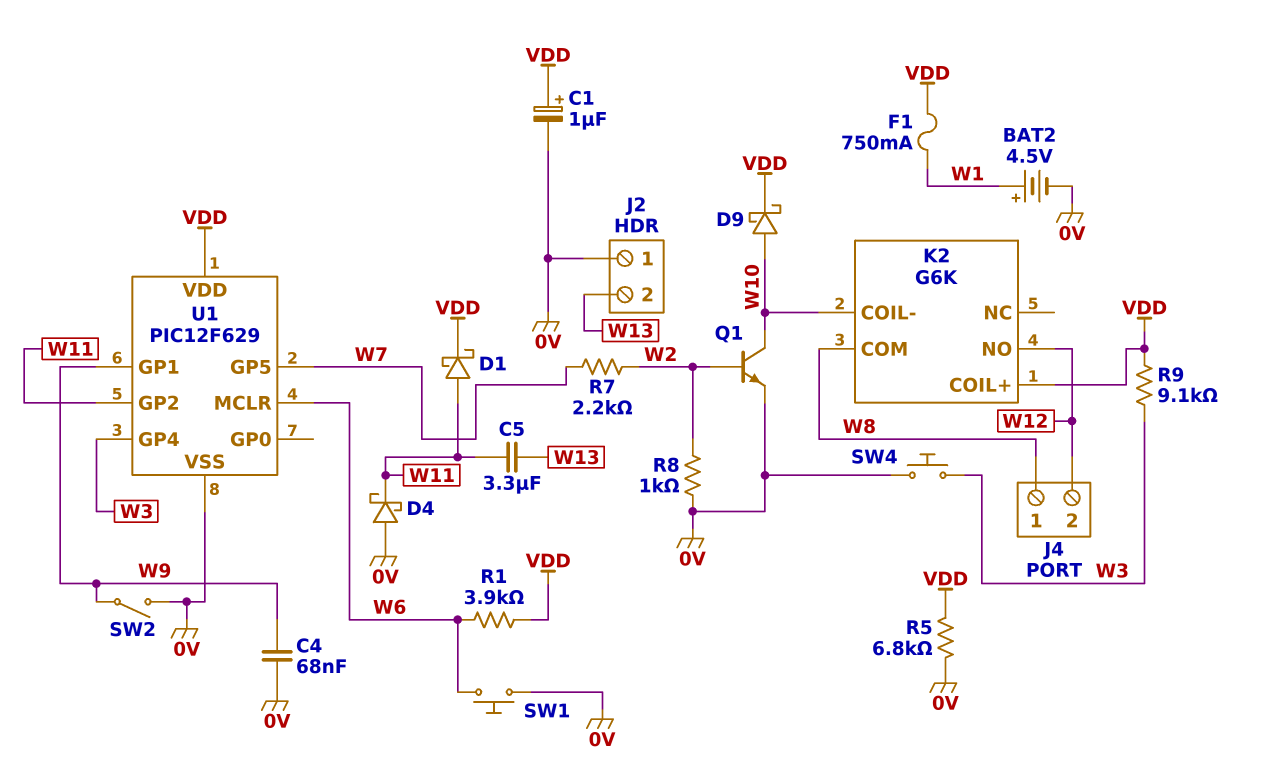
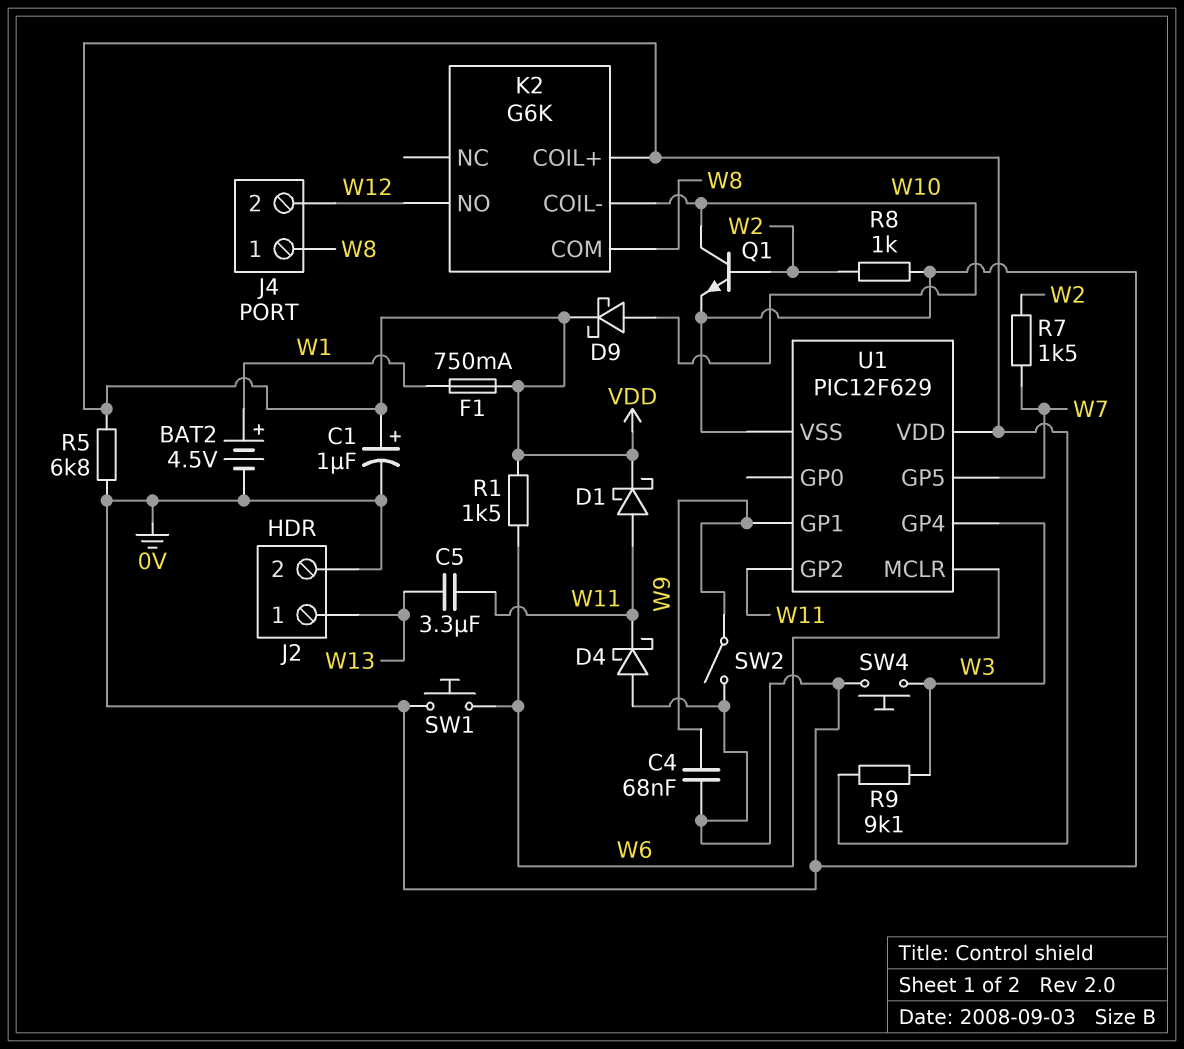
J2 pin 1: 0V -> W13
J2 pin 2: W13 -> 0V
R1: 3.9k (VDD, W6) -> 1.5k (VDD, W6)
R7: 2.2k (W2, W7) -> 1.5k (W2, W7)

